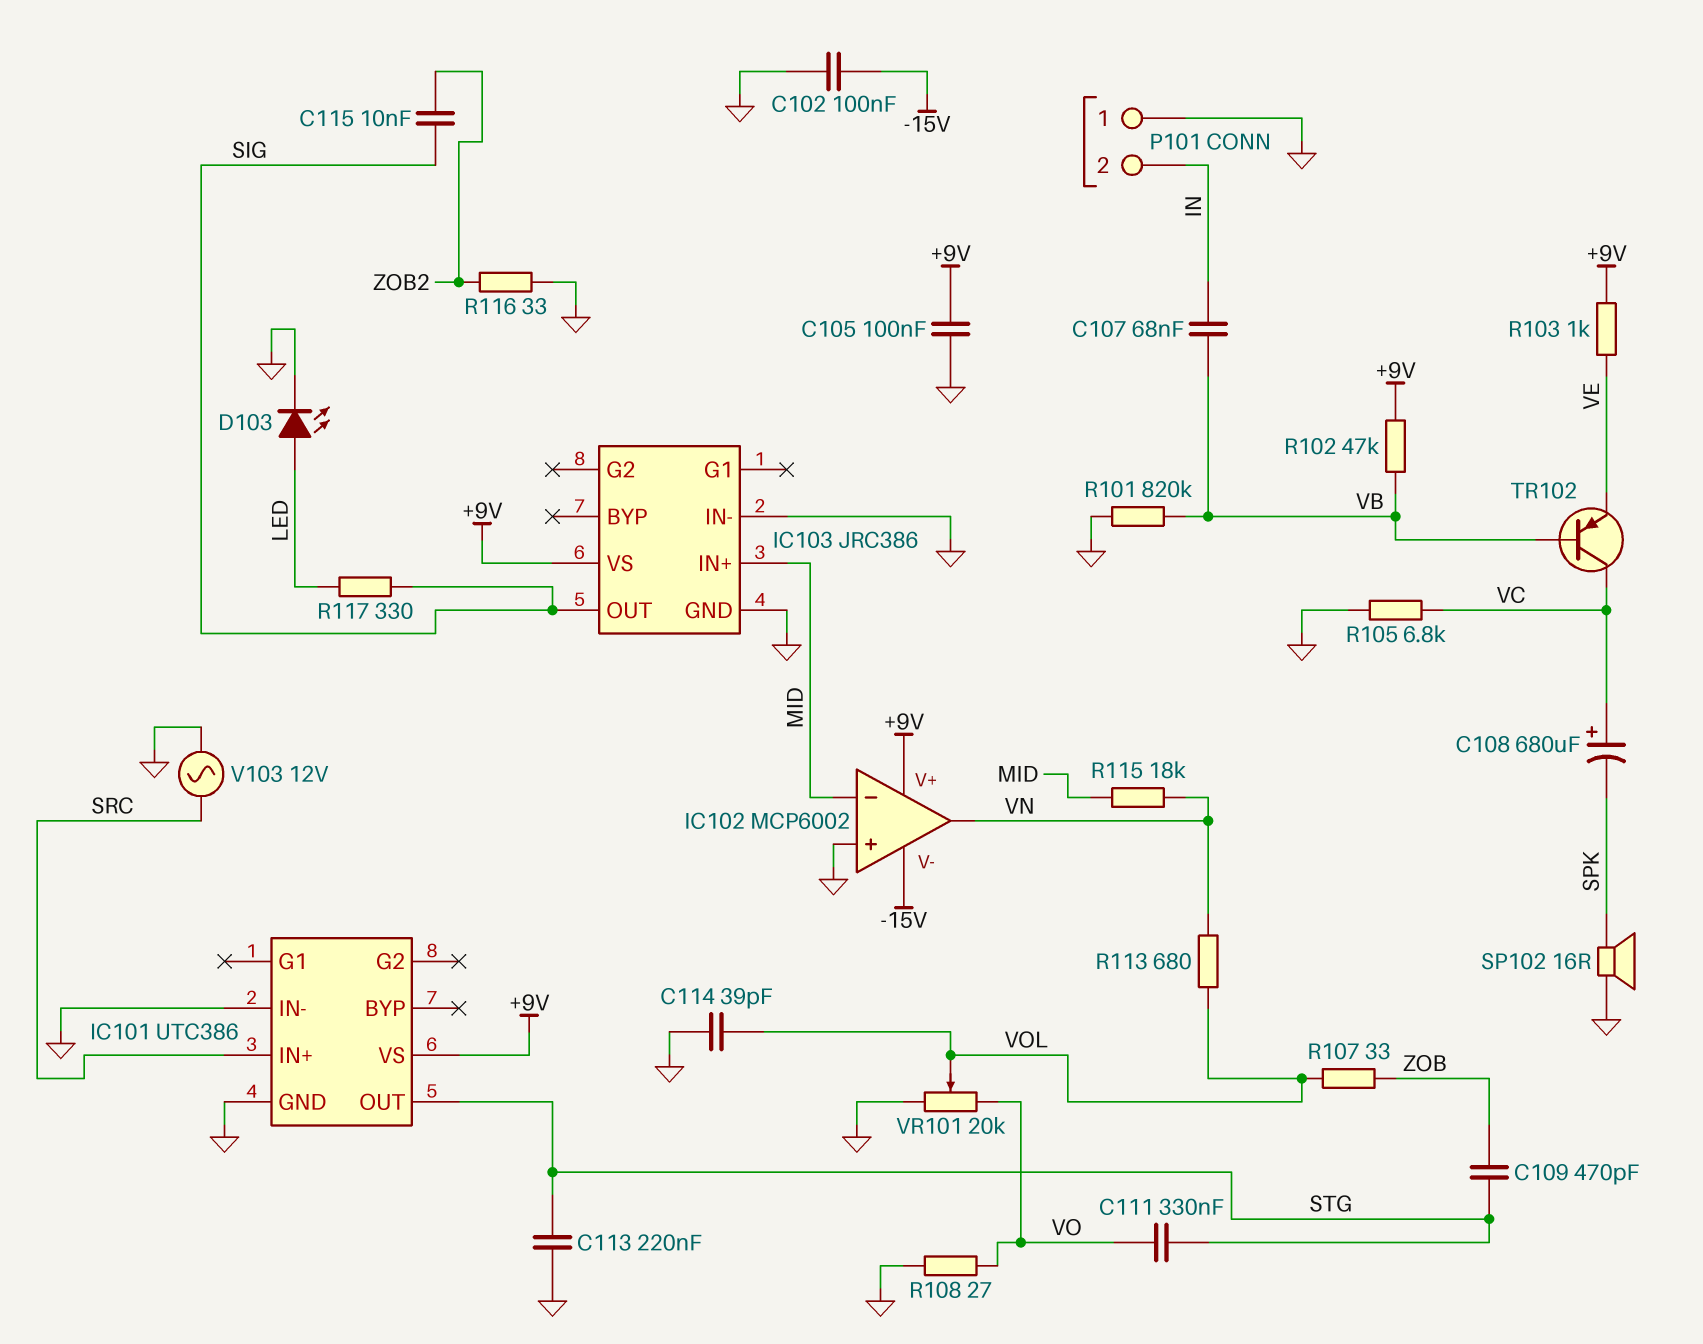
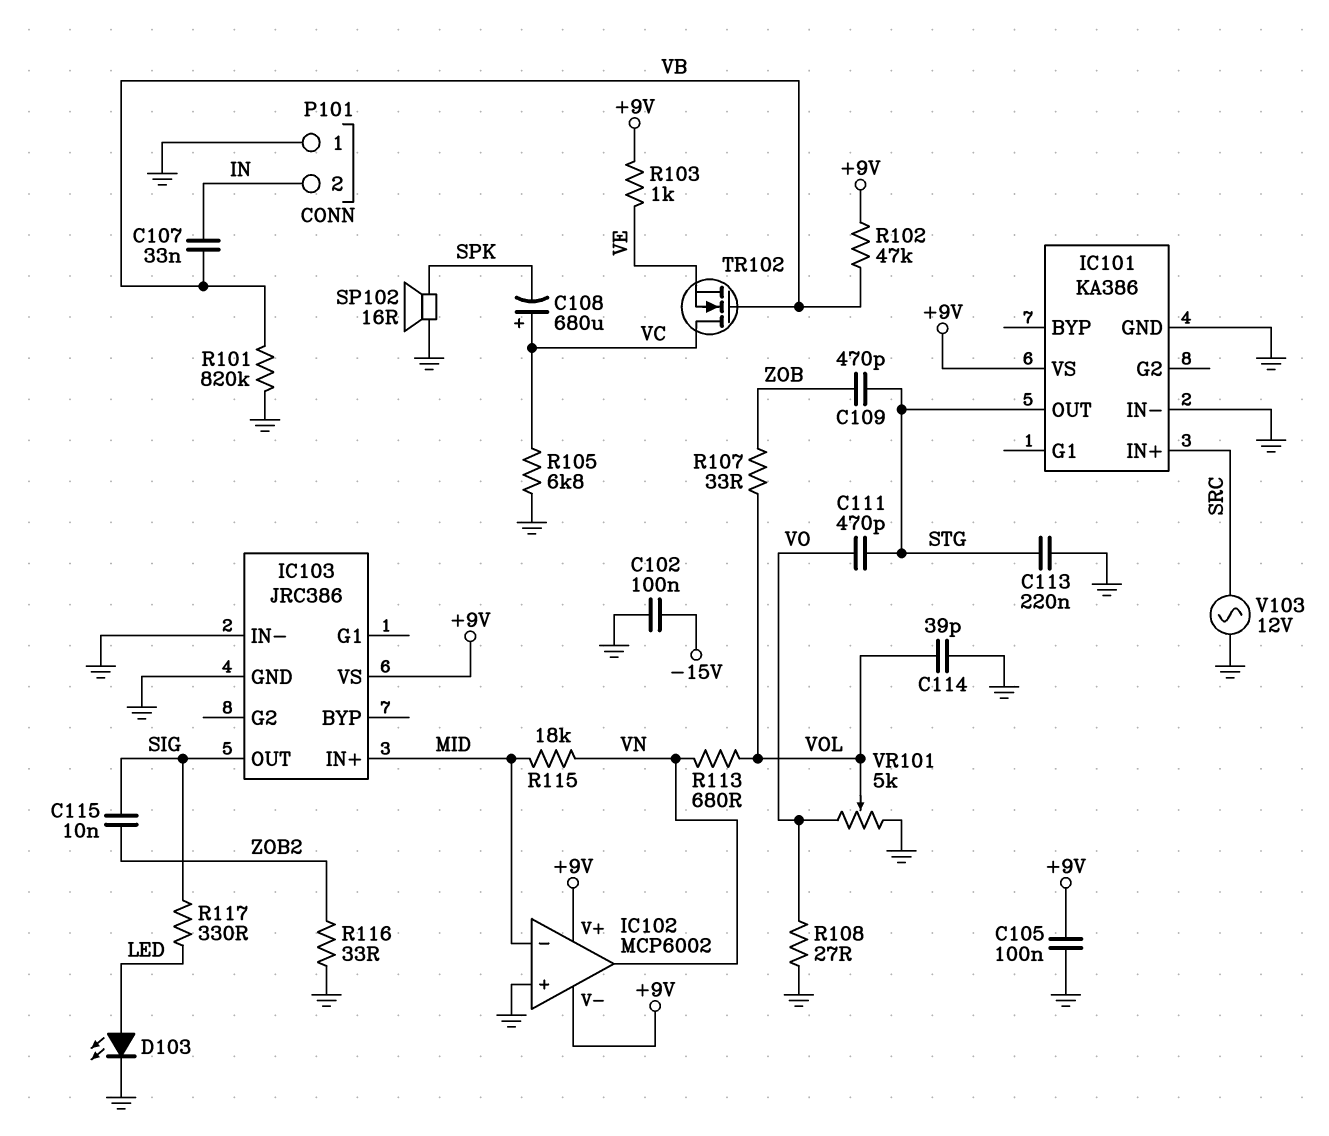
C107: 68nF (IN, VB) -> 33nF (IN, VB)
C111: 330nF (STG, VO) -> 470pF (STG, VO)
IC101: UTC386 -> KA386
IC102 pin V-: -15V -> +9V
TR102: PNP (B VB, C VC, E VE) -> NMOS (G VB, D VC, S VE)
VR101: 20k (GND, VO, wiper VOL) -> 5k (GND, VO, wiper VOL)

